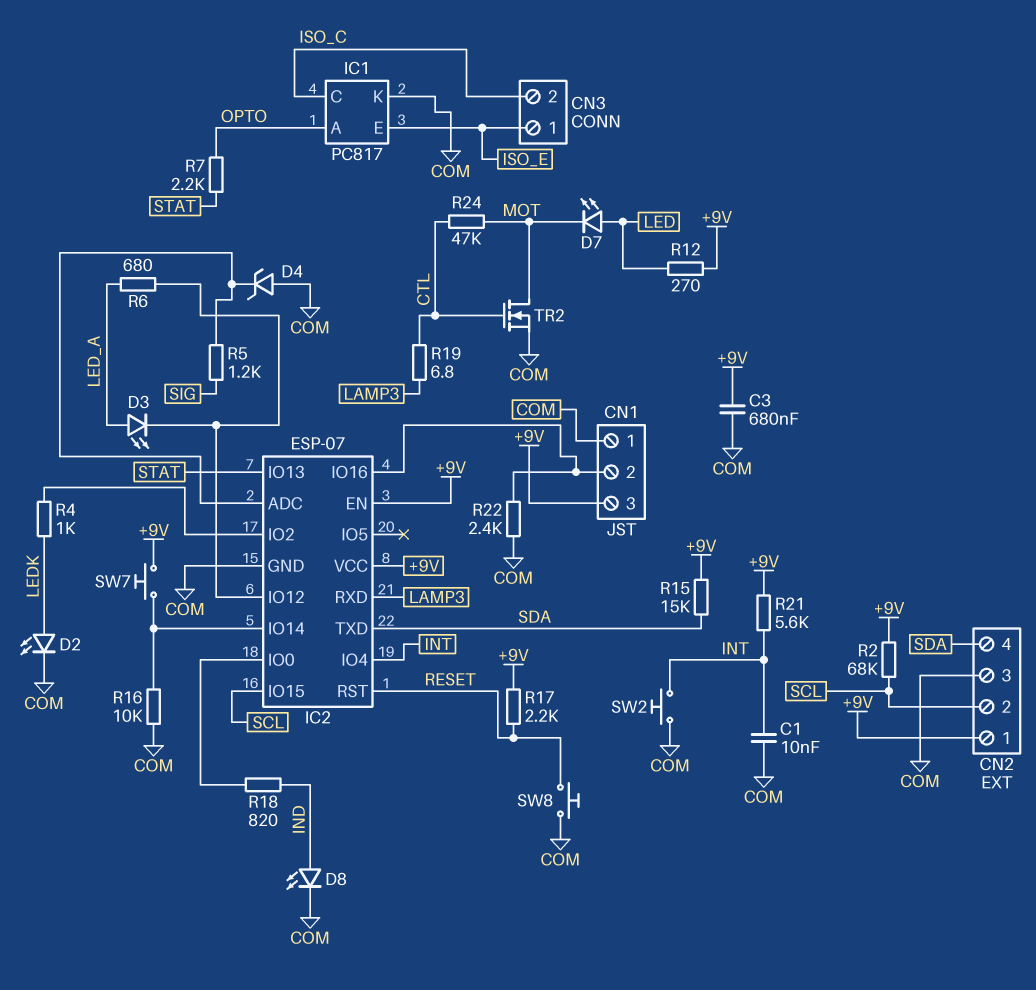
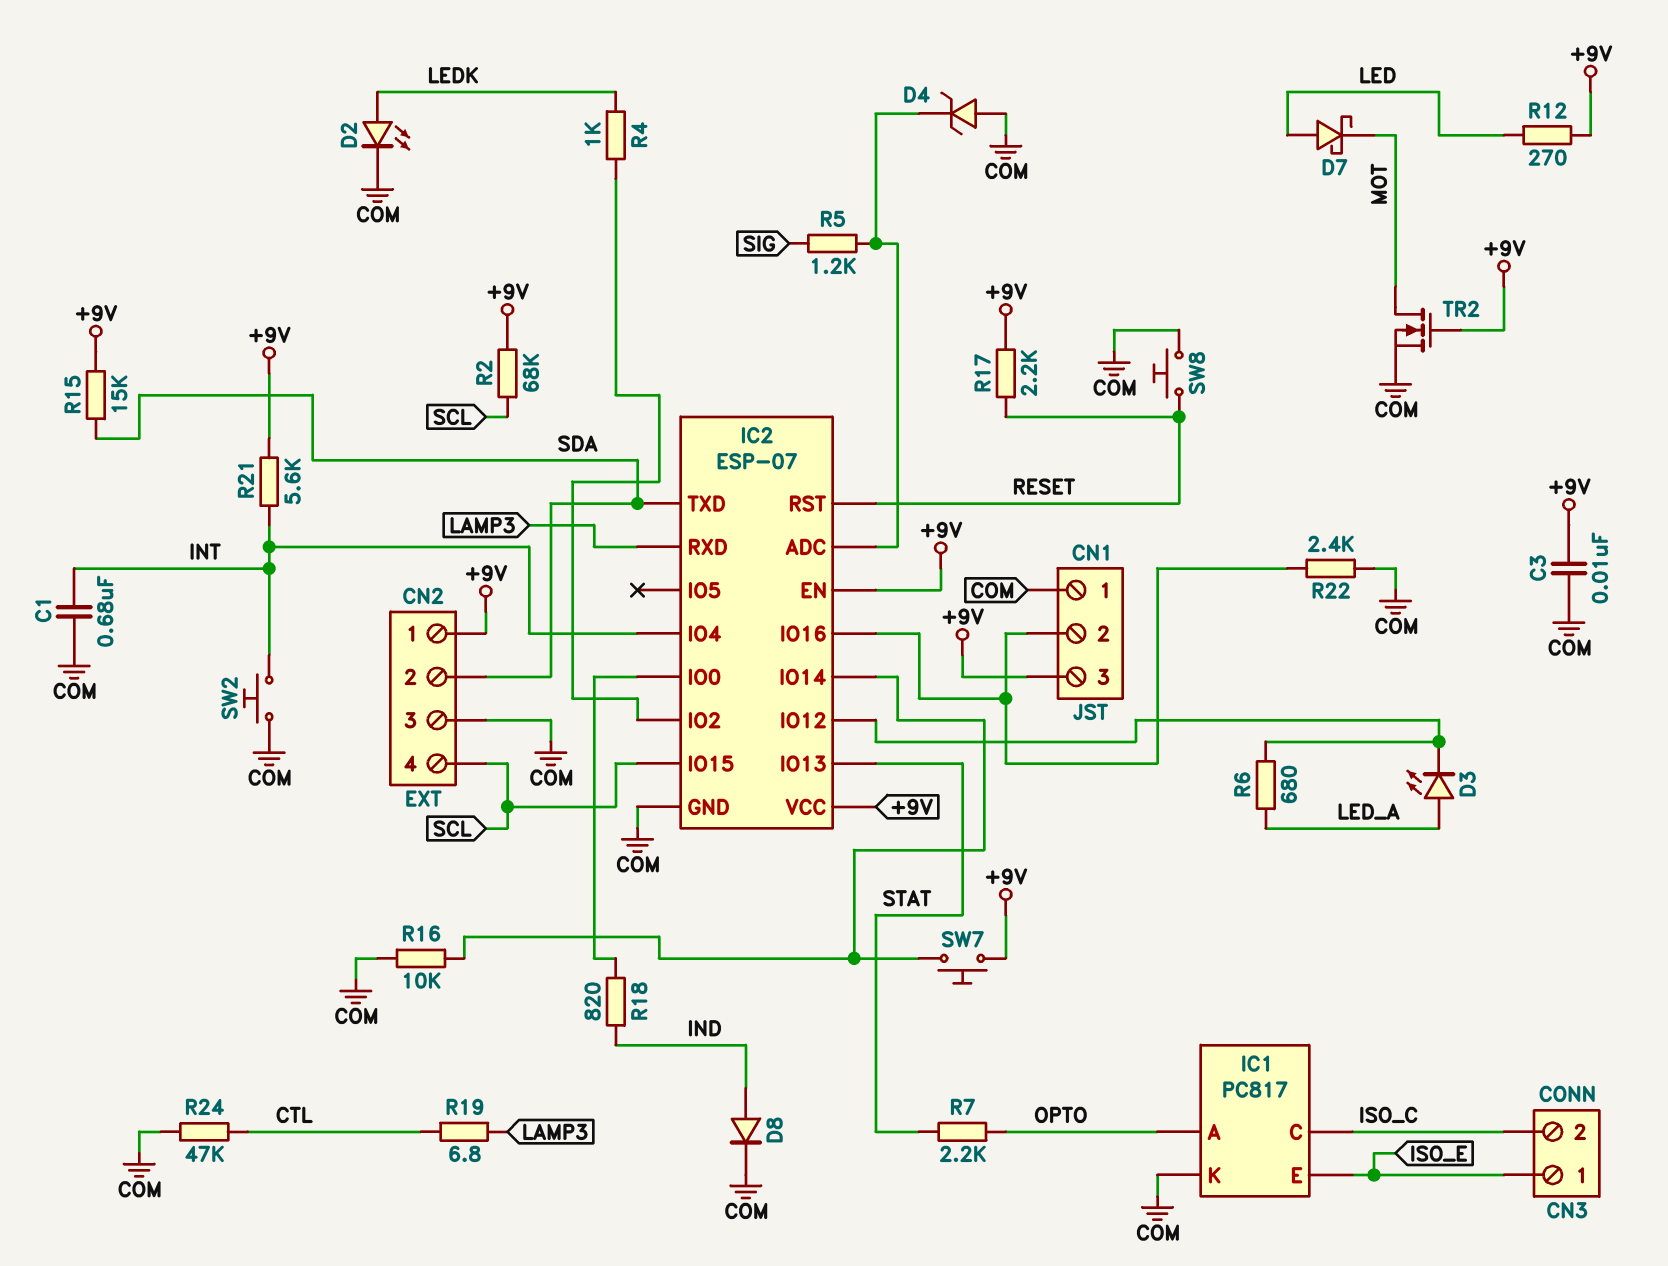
C1: 10nF (COM, INT) -> 680nF (COM, INT)
C3: 680nF (+9V, COM) -> 10nF (+9V, COM)
CN2 pin 2: SCL -> SDA
CN2 pin 4: SDA -> SCL
D7: LED (A LED, K MOT) -> schottky (A LED, K MOT)
D8: LED (A IND, K COM) -> diode (A IND, K COM)
R24: 47k (CTL, MOT) -> 47k (COM, CTL)
TR2: NMOS (G CTL, D MOT, S COM) -> NMOS (G +9V, D MOT, S COM)

